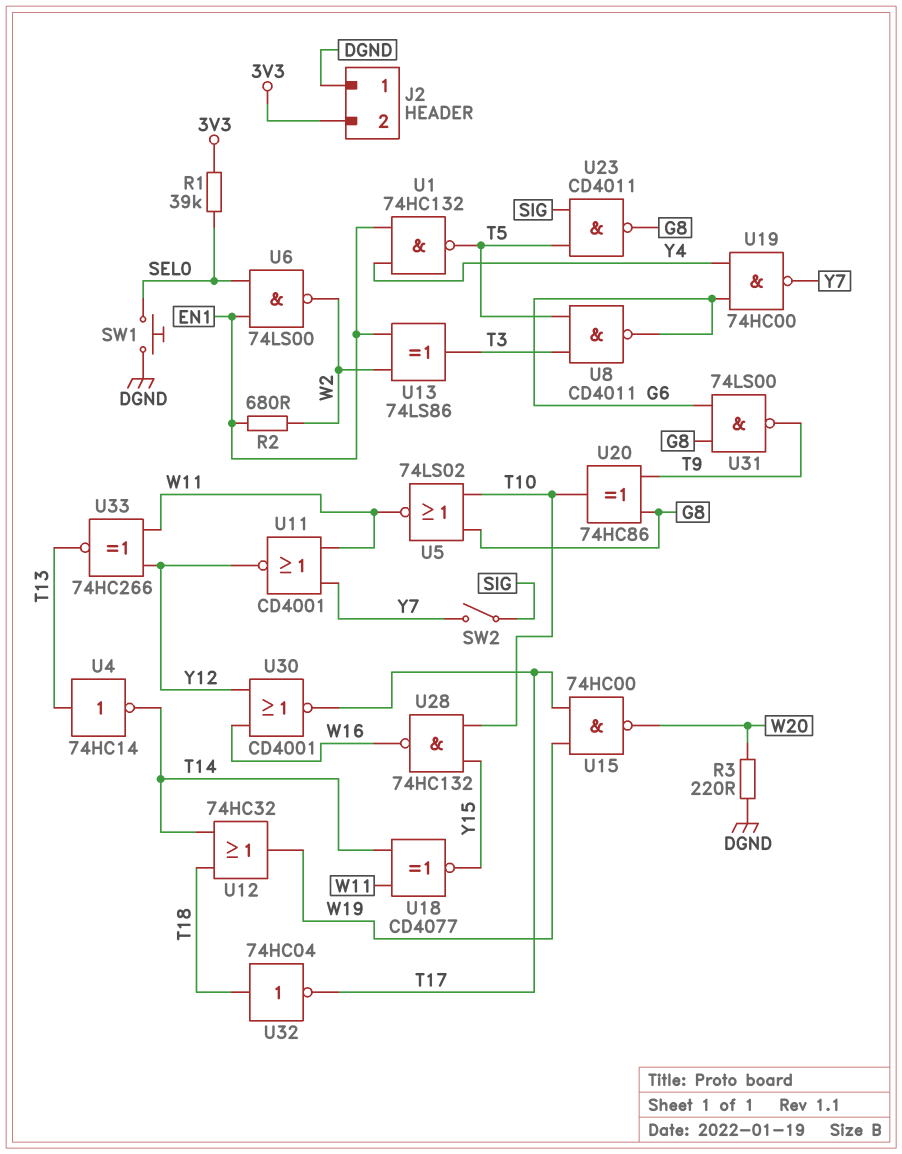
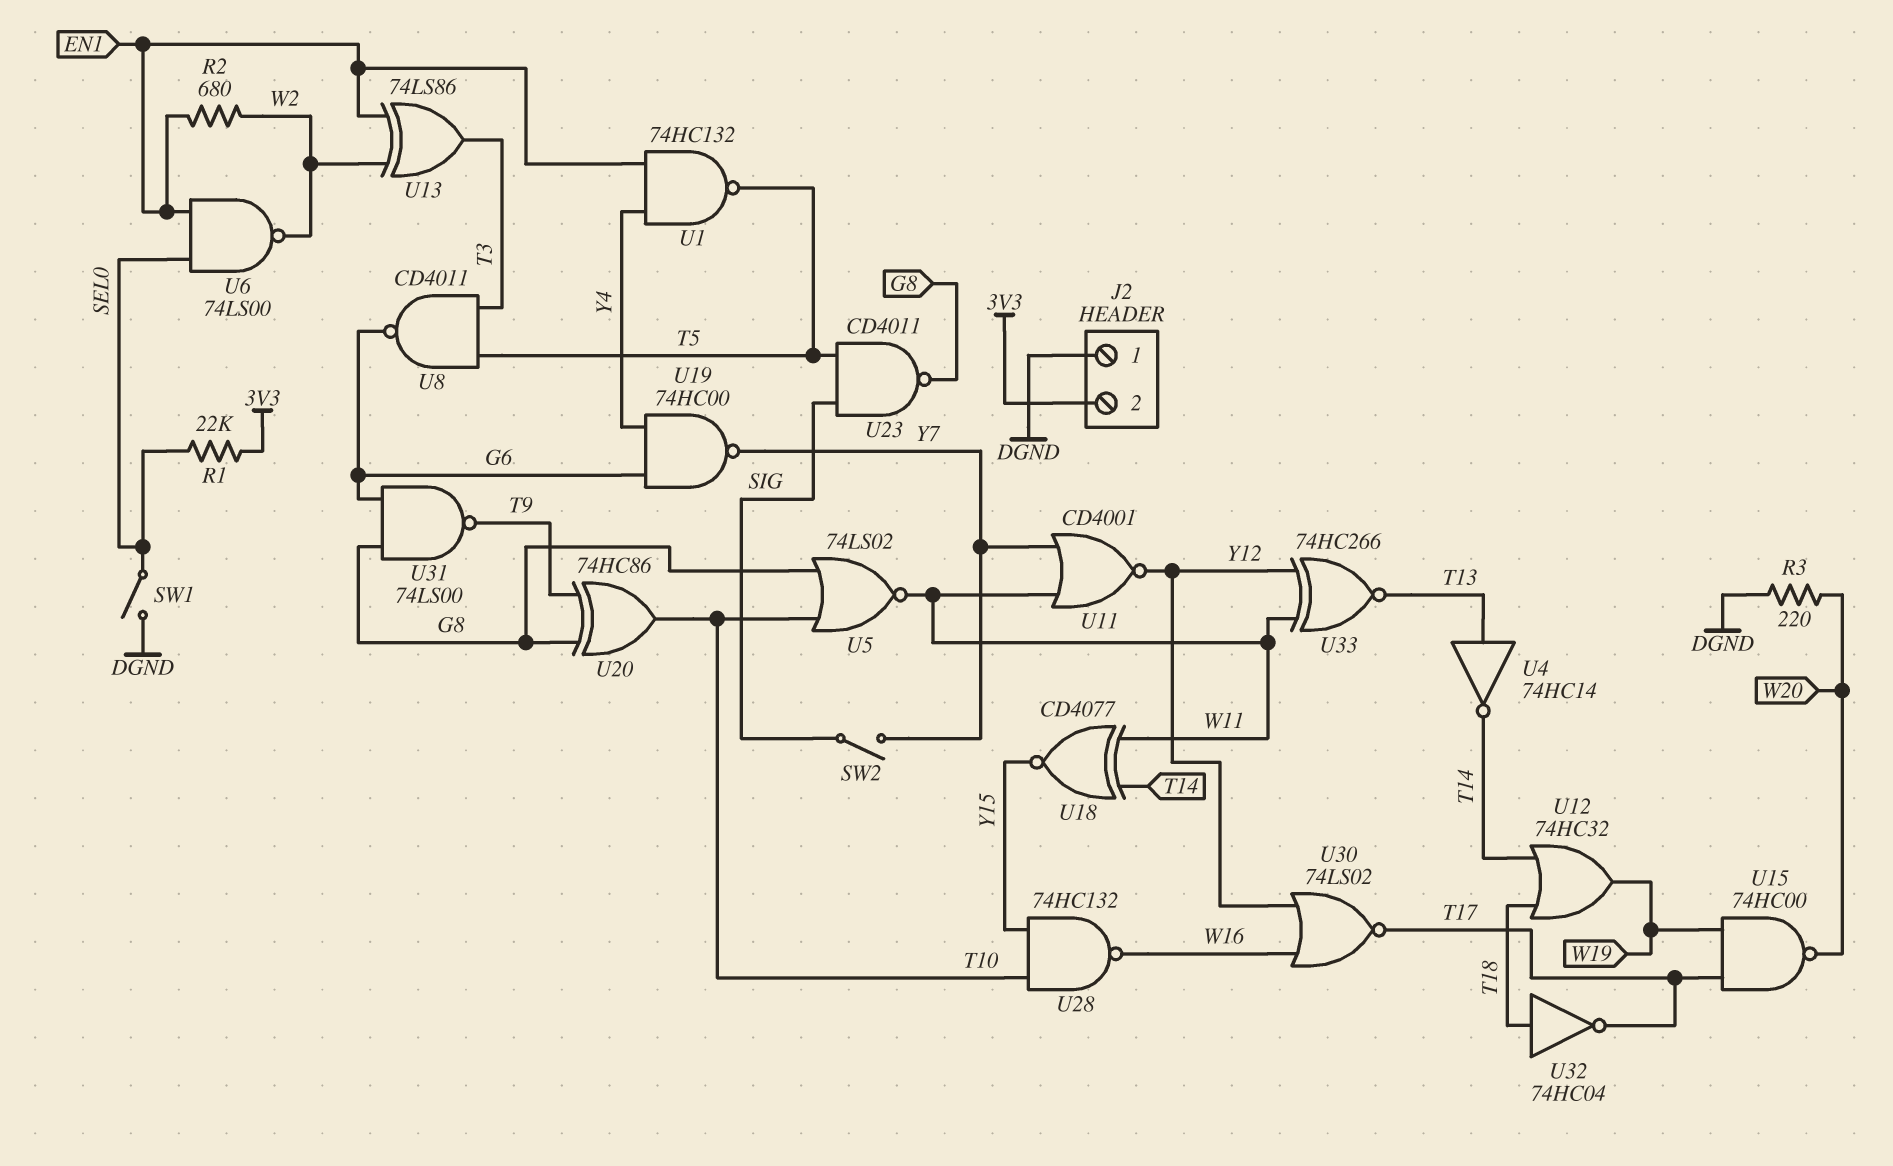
R1: 39k (3V3, SEL0) -> 22k (3V3, SEL0)
SW1: button (DGND, SEL0) -> switch (DGND, SEL0)
U30: NOR CD4001 (in W16, in Y12, out T17) -> NOR 74LS02 (in W16, in Y12, out T17)

